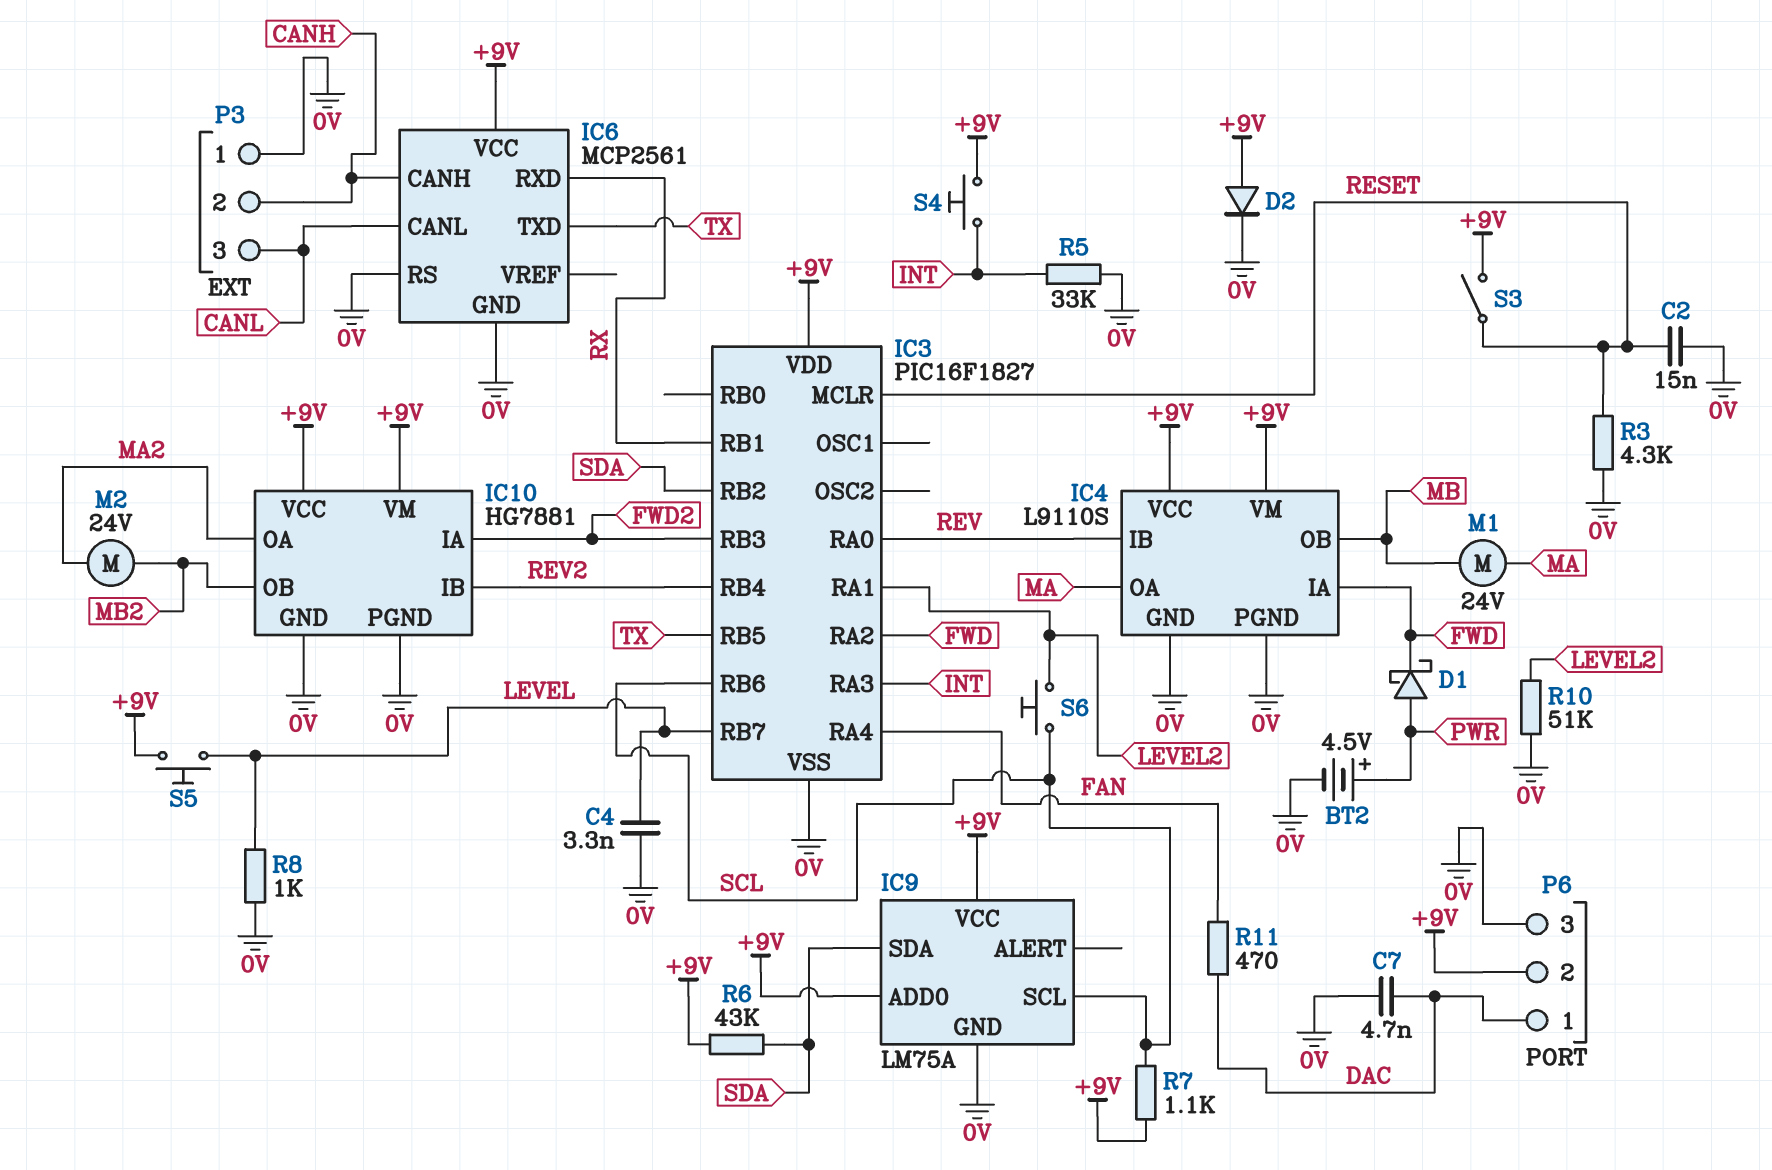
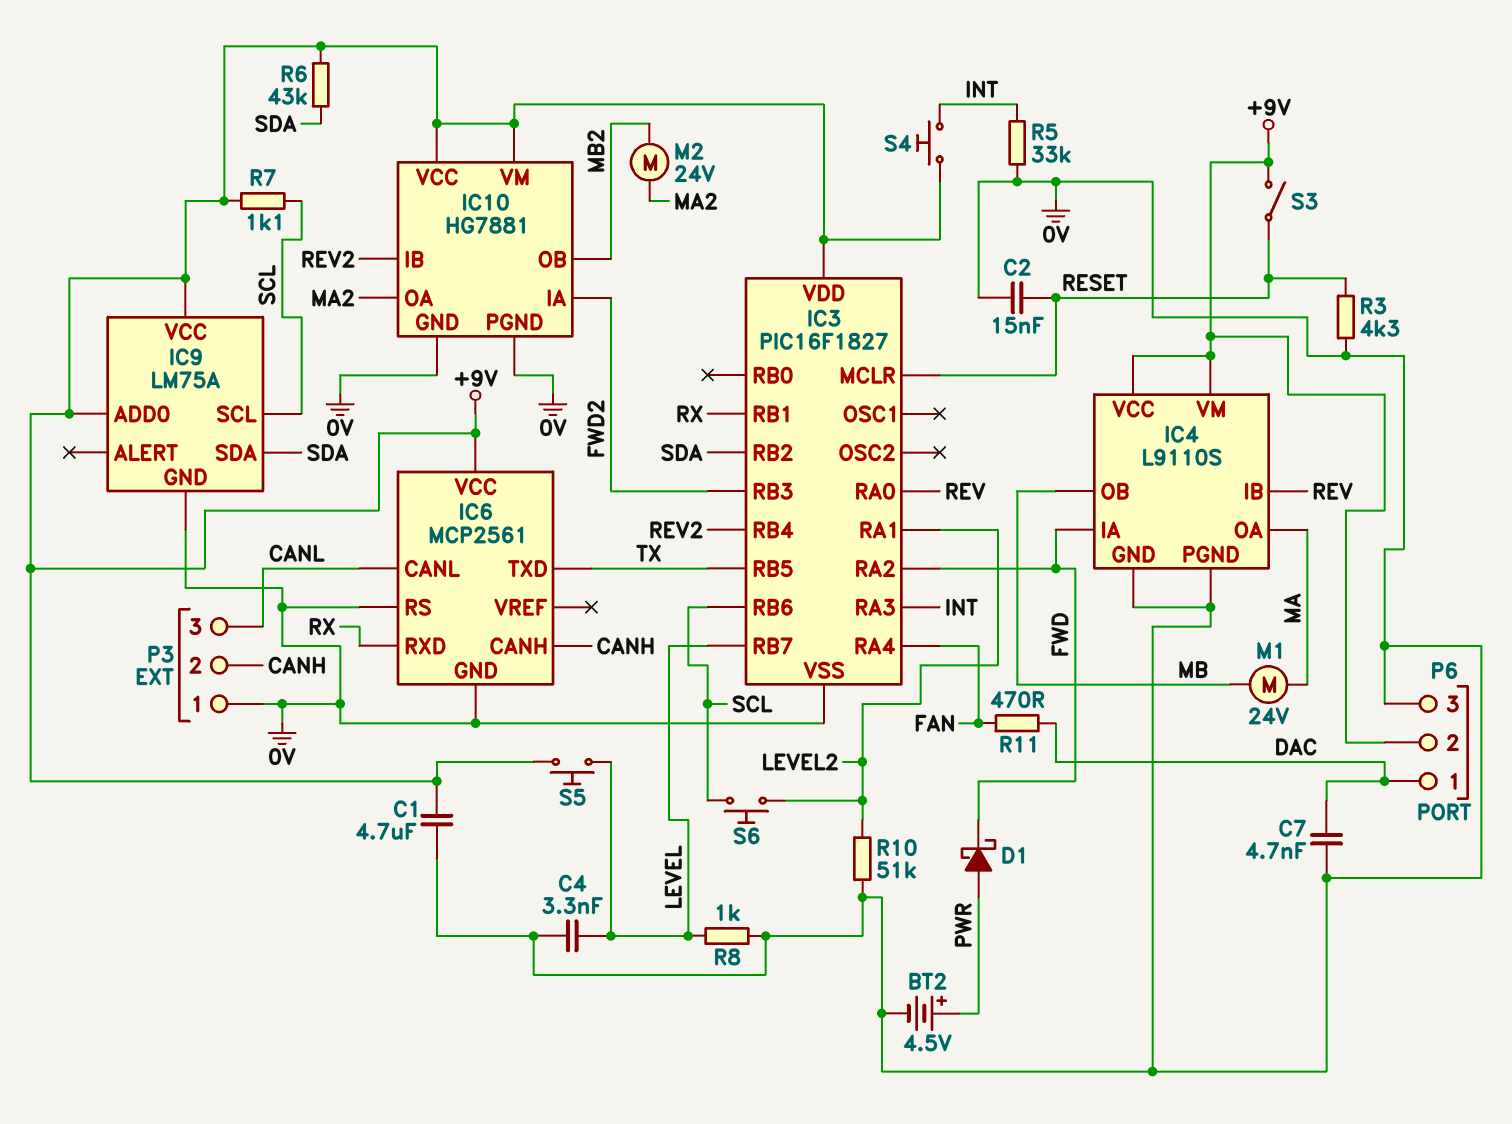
C1: none -> 4.7uF (+9V, 0V)
D2: diode (A +9V, K 0V) -> none

